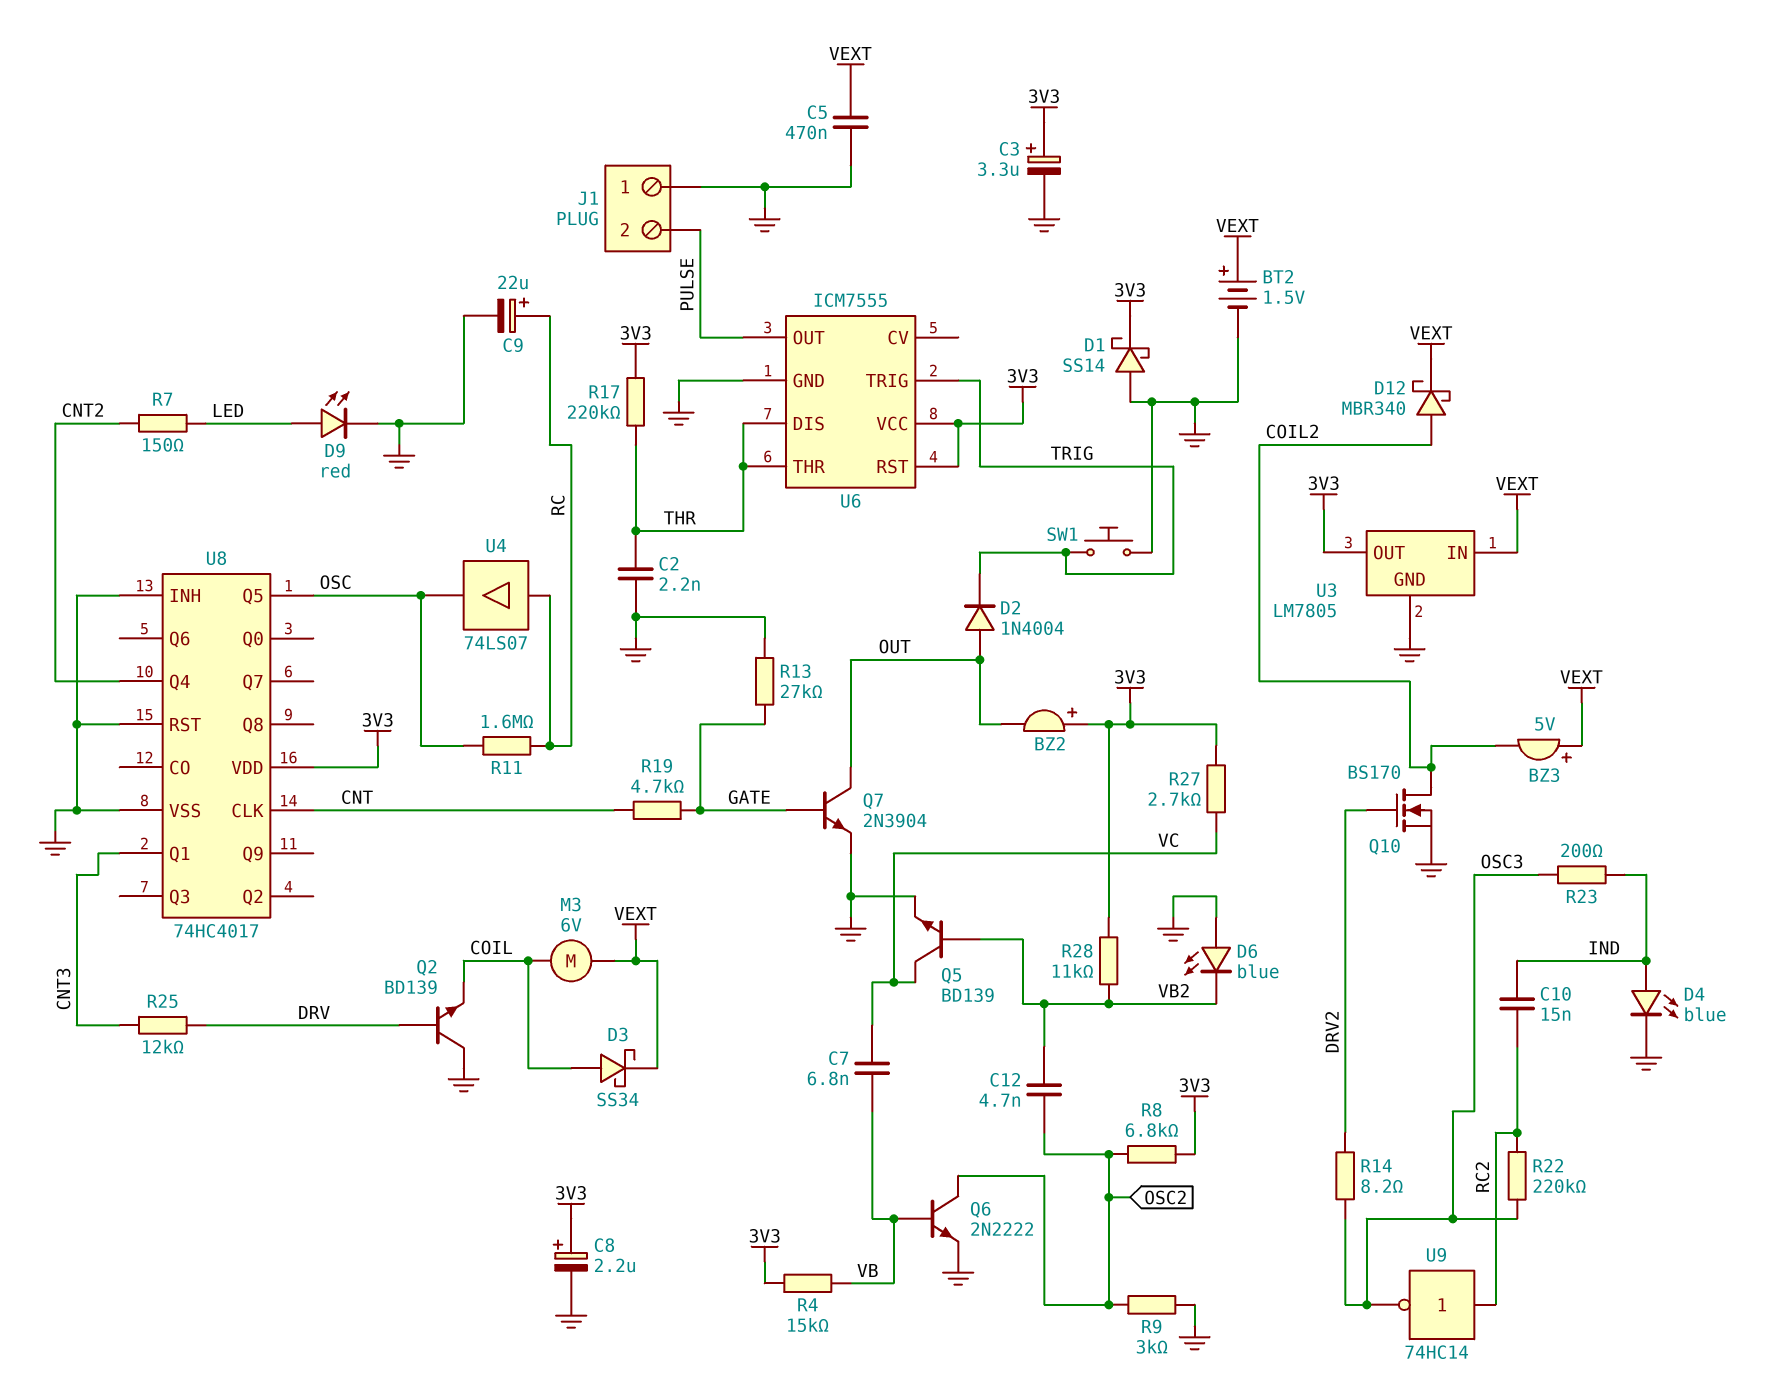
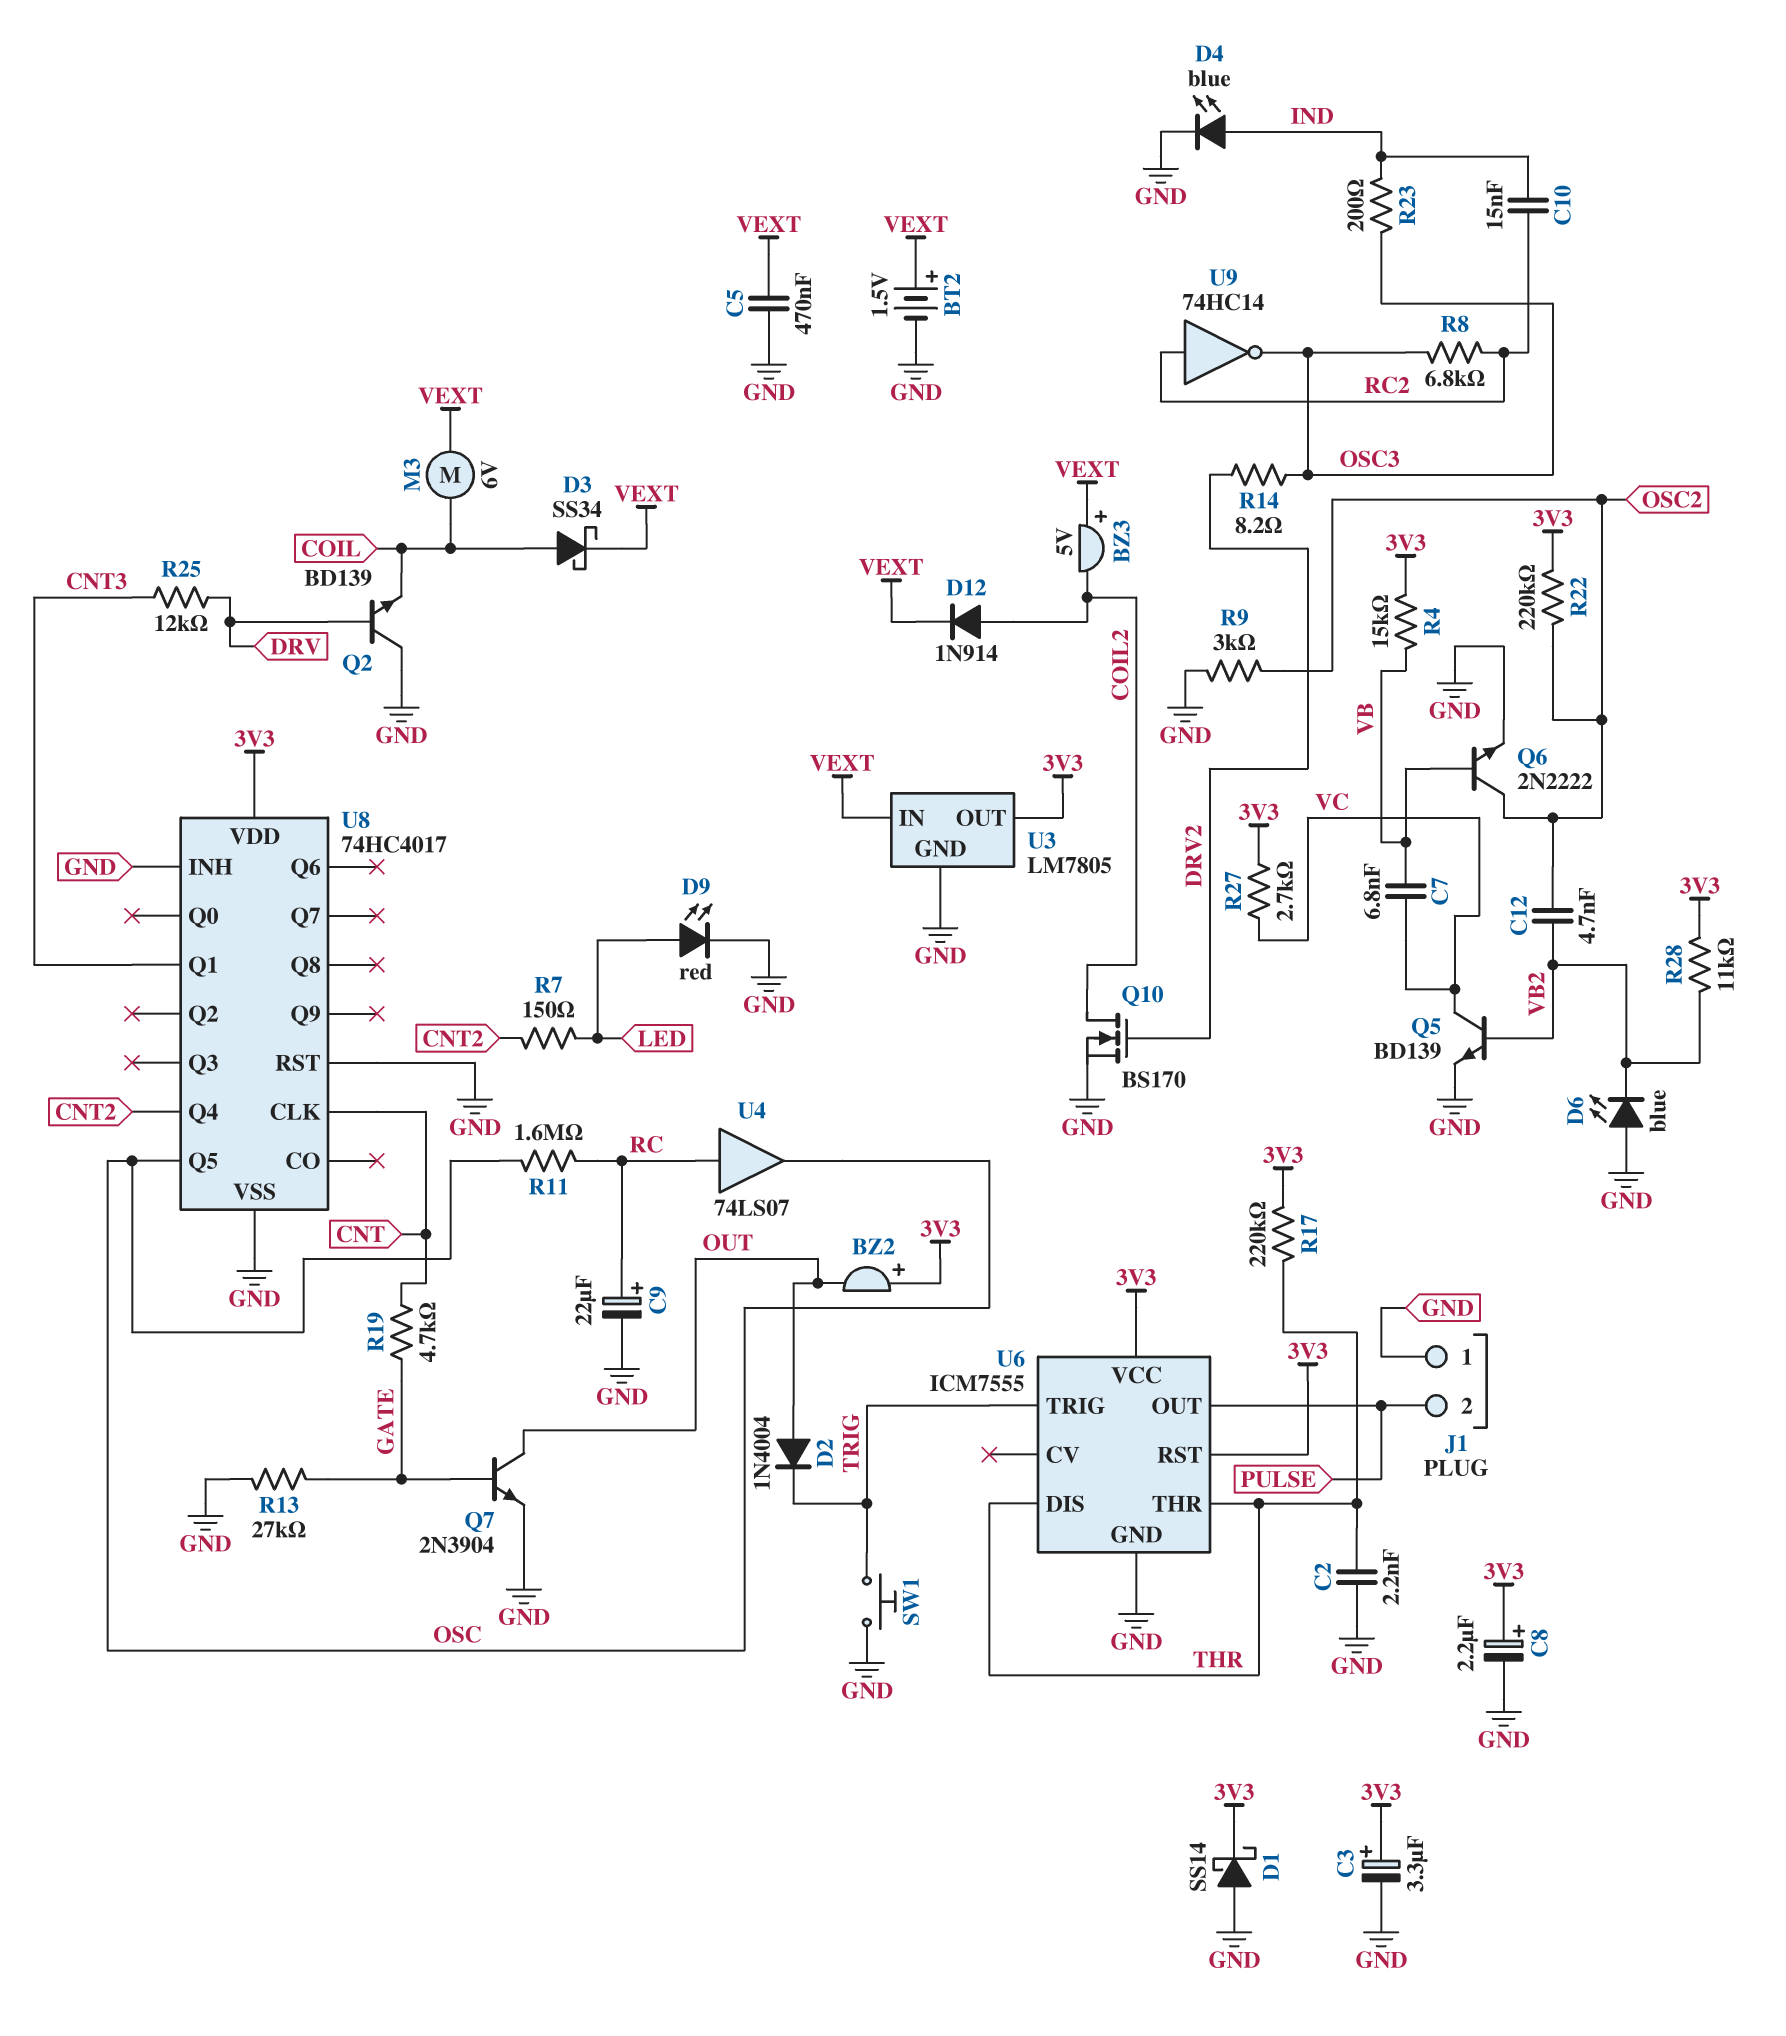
D12: schottky MBR340 (A COIL2, K VEXT) -> diode 1N914 (A COIL2, K VEXT)
R8: 6.8k (3V3, OSC2) -> 6.8k (OSC3, RC2)
R22: 220k (OSC3, RC2) -> 220k (3V3, OSC2)

